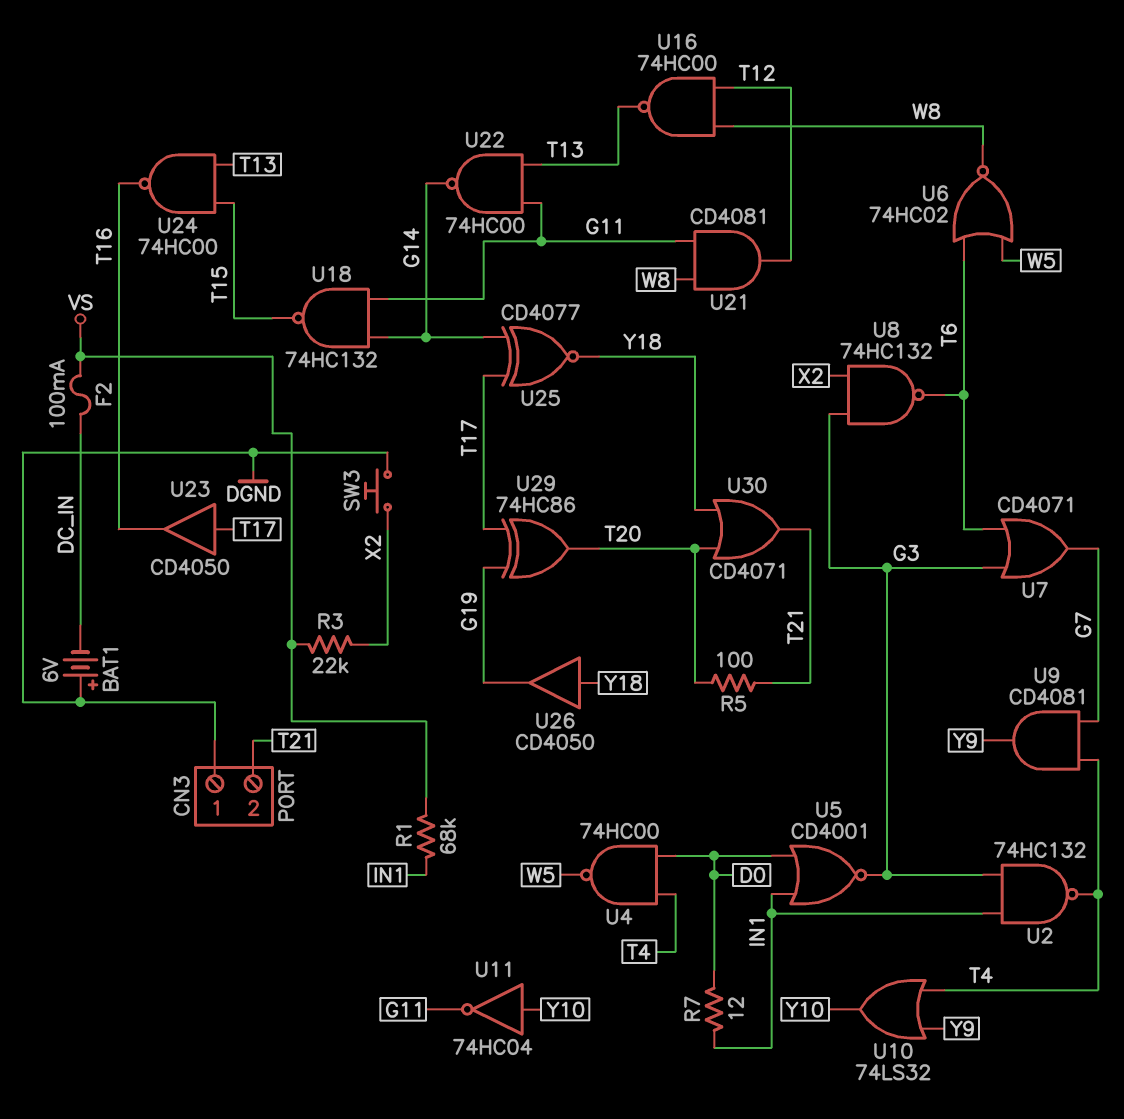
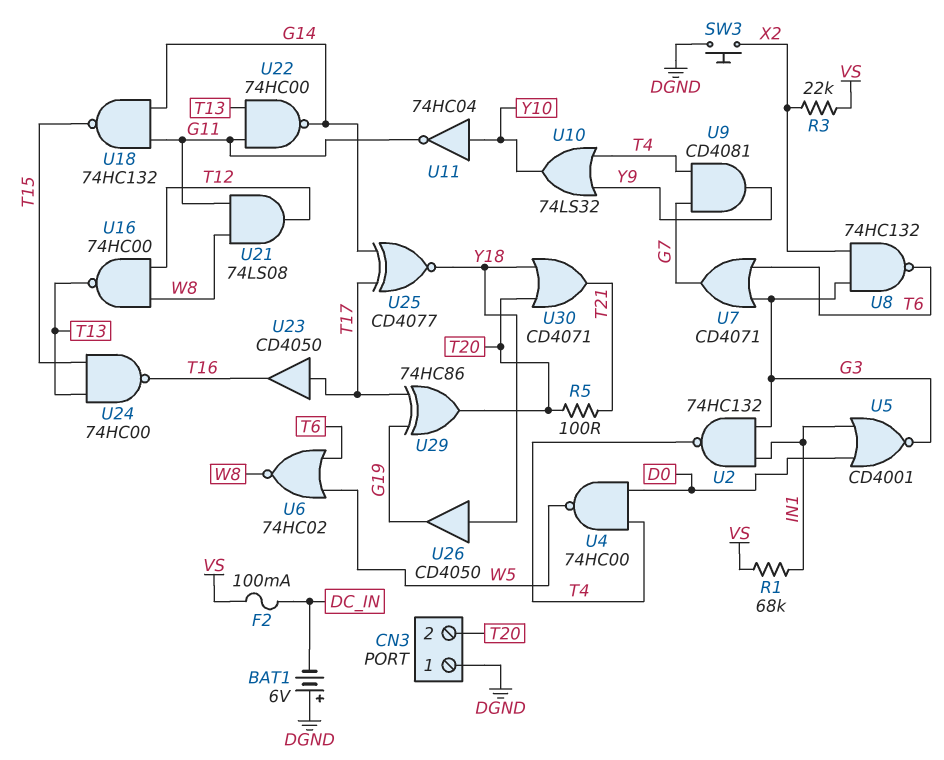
CN3 pin 2: T21 -> T20
R7: 12 (D0, IN1) -> none
U21: AND CD4081 (in G11, in W8, out T12) -> AND 74LS08 (in G11, in W8, out T12)

